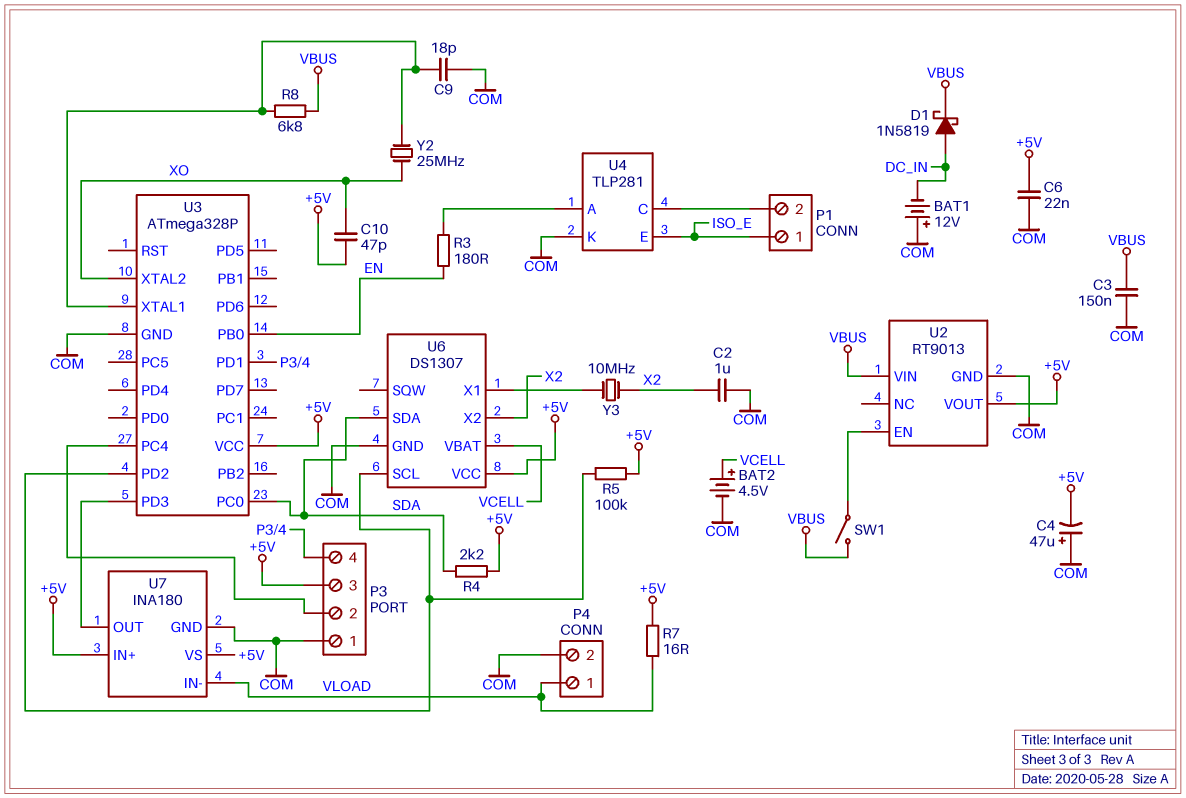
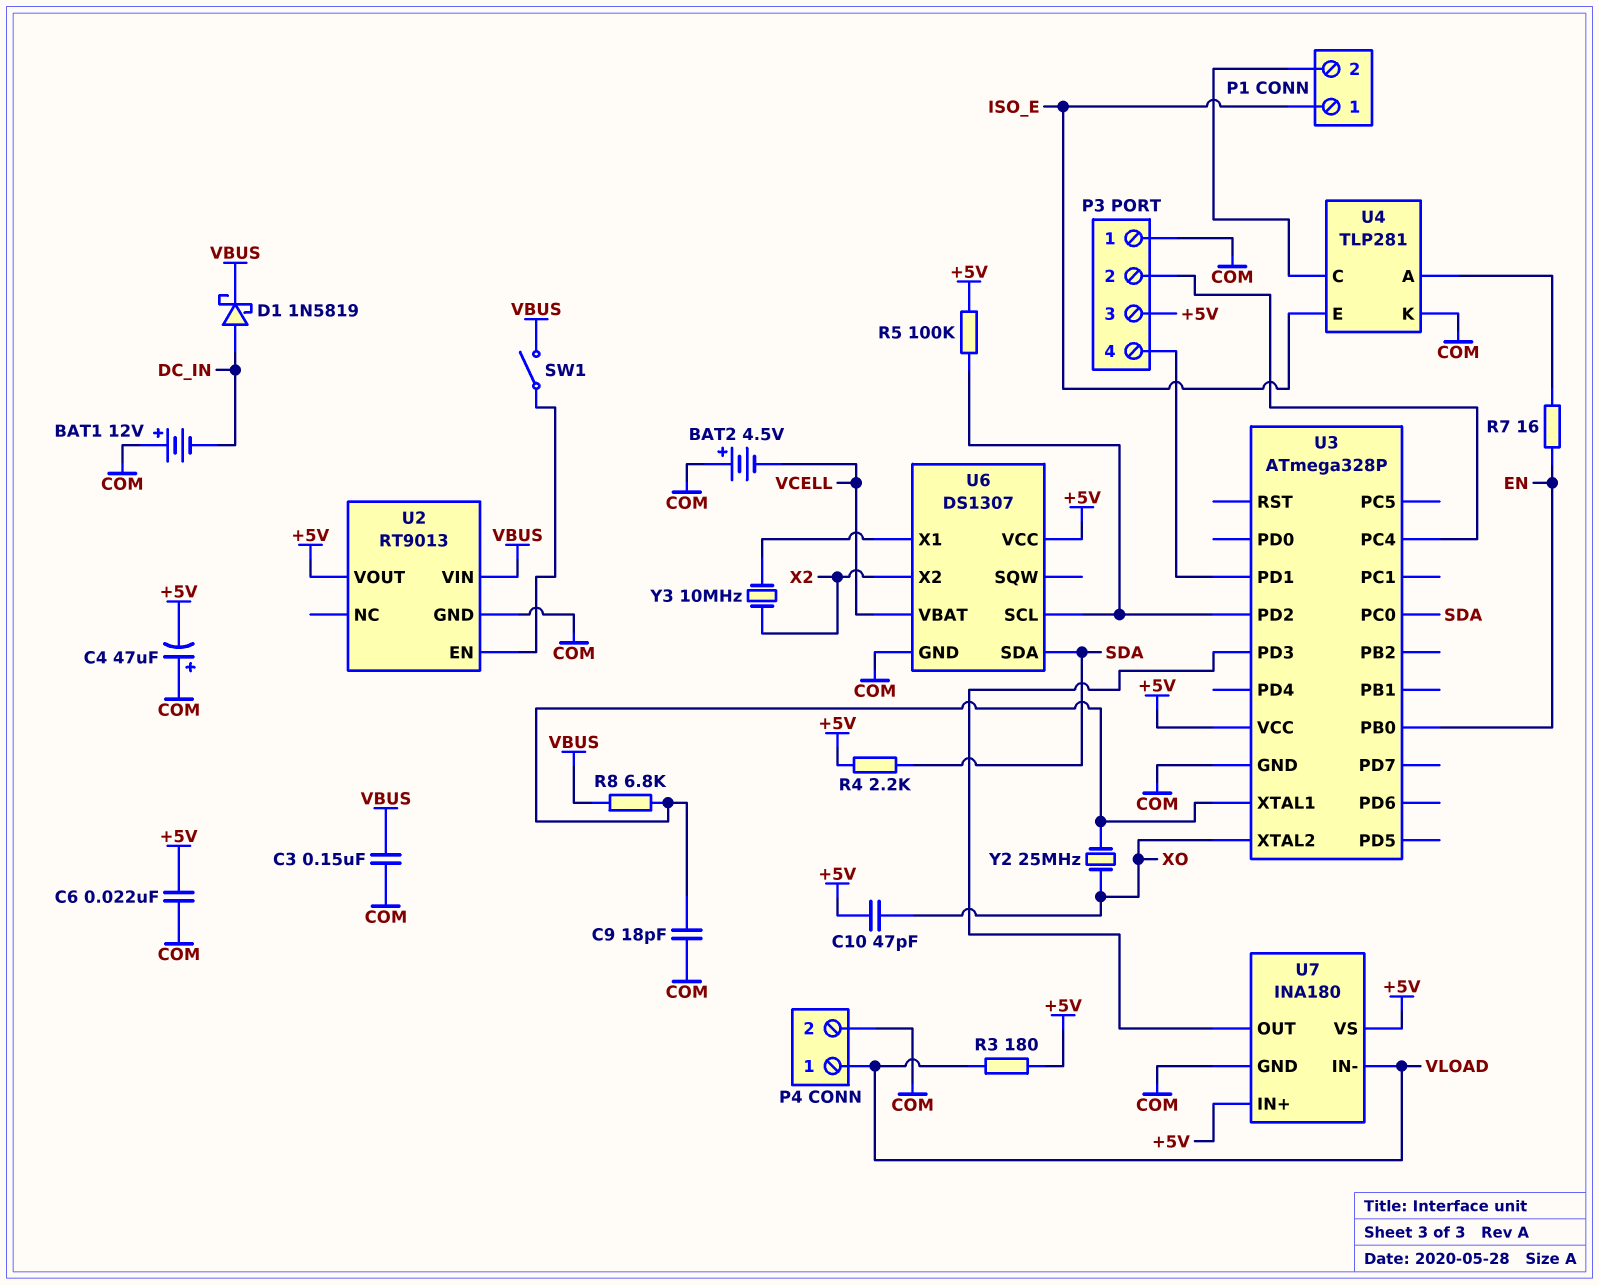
BAT2: 4.5V (plus VCELL, minus COM) -> 4.5V (plus COM, minus VCELL)
C2: 1uF (COM, X2) -> none
R3: 180 (EN, U4/A) -> 180 (+5V, VLOAD)
R7: 16 (+5V, VLOAD) -> 16 (EN, U4/A)

